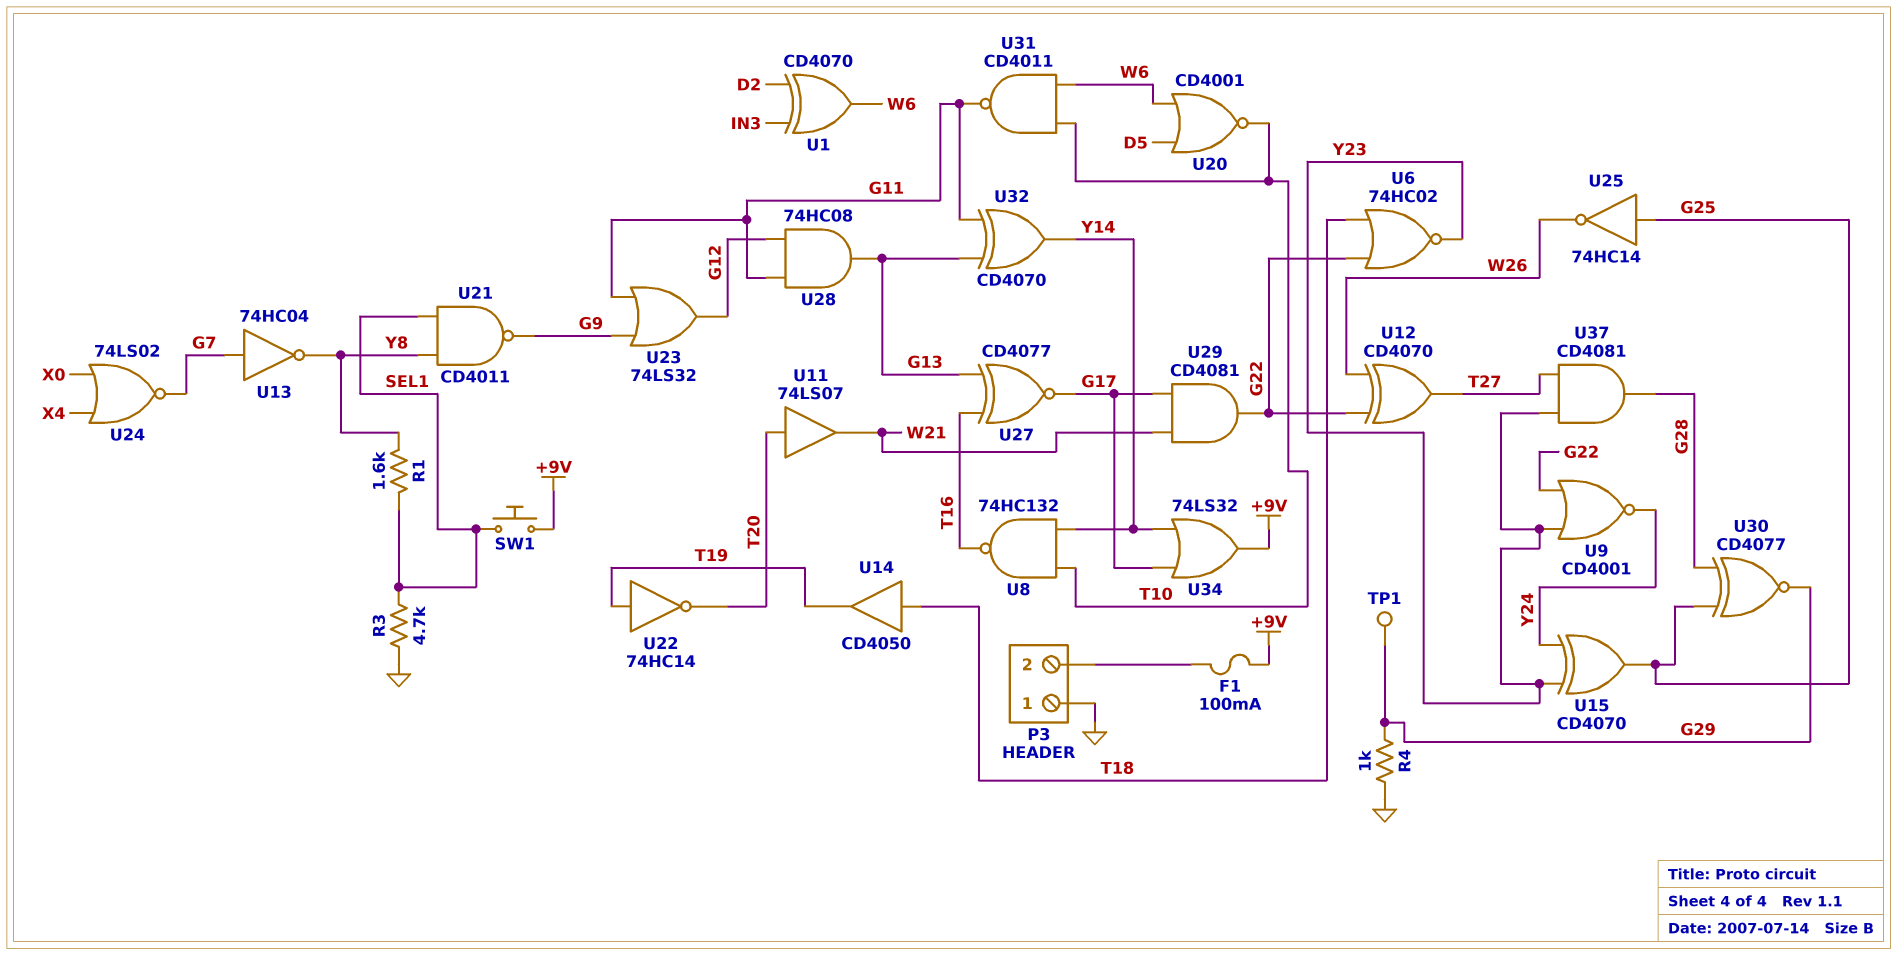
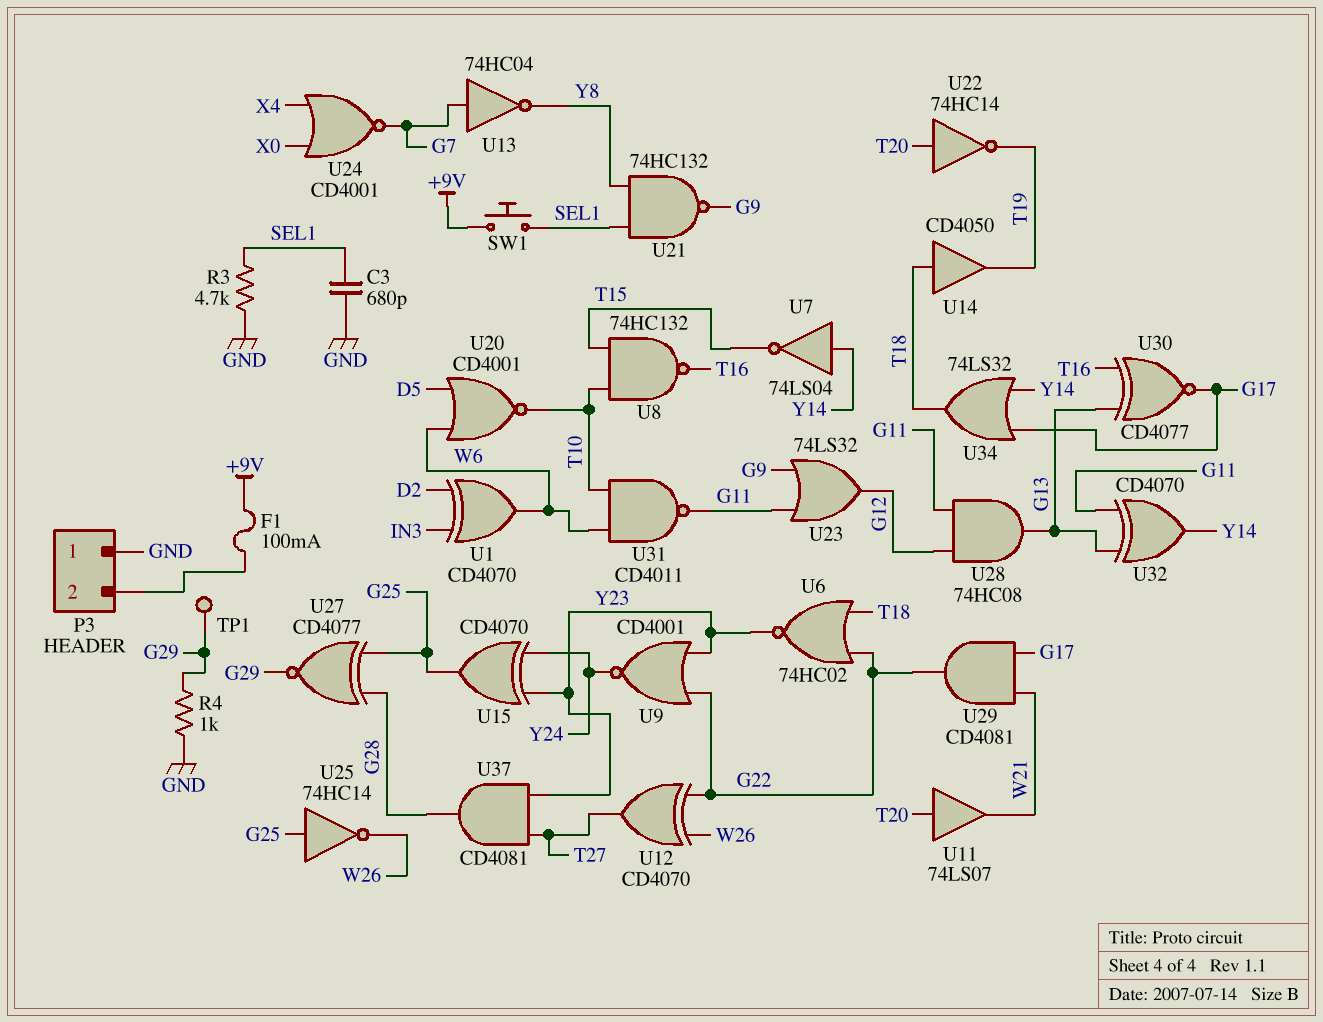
C3: none -> 680pF (GND, SEL1)
R1: 1.6k (SEL1, Y8) -> none
U7: none -> NOT 74LS04 (in Y14, out T15)
U8: NAND 74HC132 (in T10, in Y14, out T16) -> NAND 74HC132 (in T10, in T15, out T16)
U21: NAND CD4011 (in SEL1, in Y8, out G9) -> NAND 74HC132 (in SEL1, in Y8, out G9)
U22: NOT 74HC14 (in T19, out T20) -> NOT 74HC14 (in T20, out T19)
U24: NOR 74LS02 (in X0, in X4, out G7) -> NOR CD4001 (in X0, in X4, out G7)
U27: XNOR CD4077 (in G13, in T16, out G17) -> XNOR CD4077 (in G25, in G28, out G29)
U30: XNOR CD4077 (in G25, in G28, out G29) -> XNOR CD4077 (in G13, in T16, out G17)
U34: OR 74LS32 (in G17, in Y14, out +9V) -> OR 74LS32 (in G17, in Y14, out T18)

